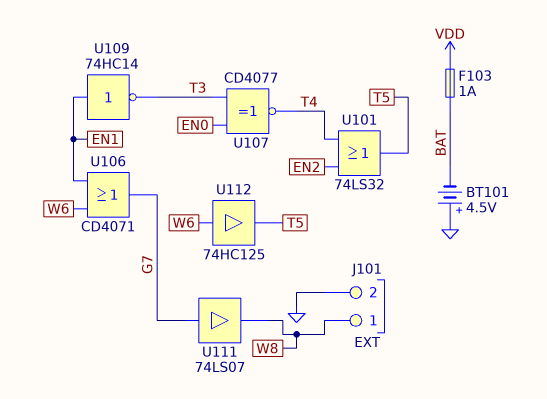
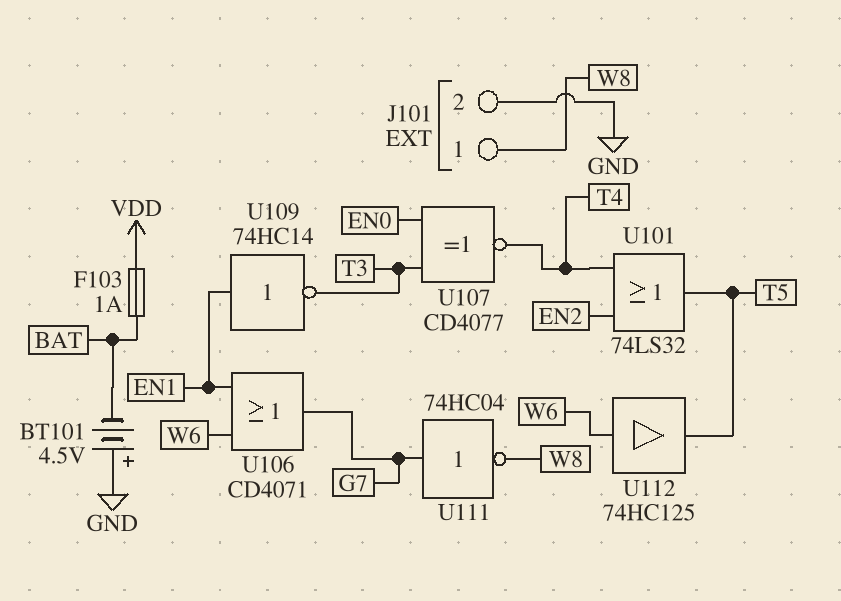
U111: buffer 74LS07 (in G7, out W8) -> NOT 74HC04 (in G7, out W8)

